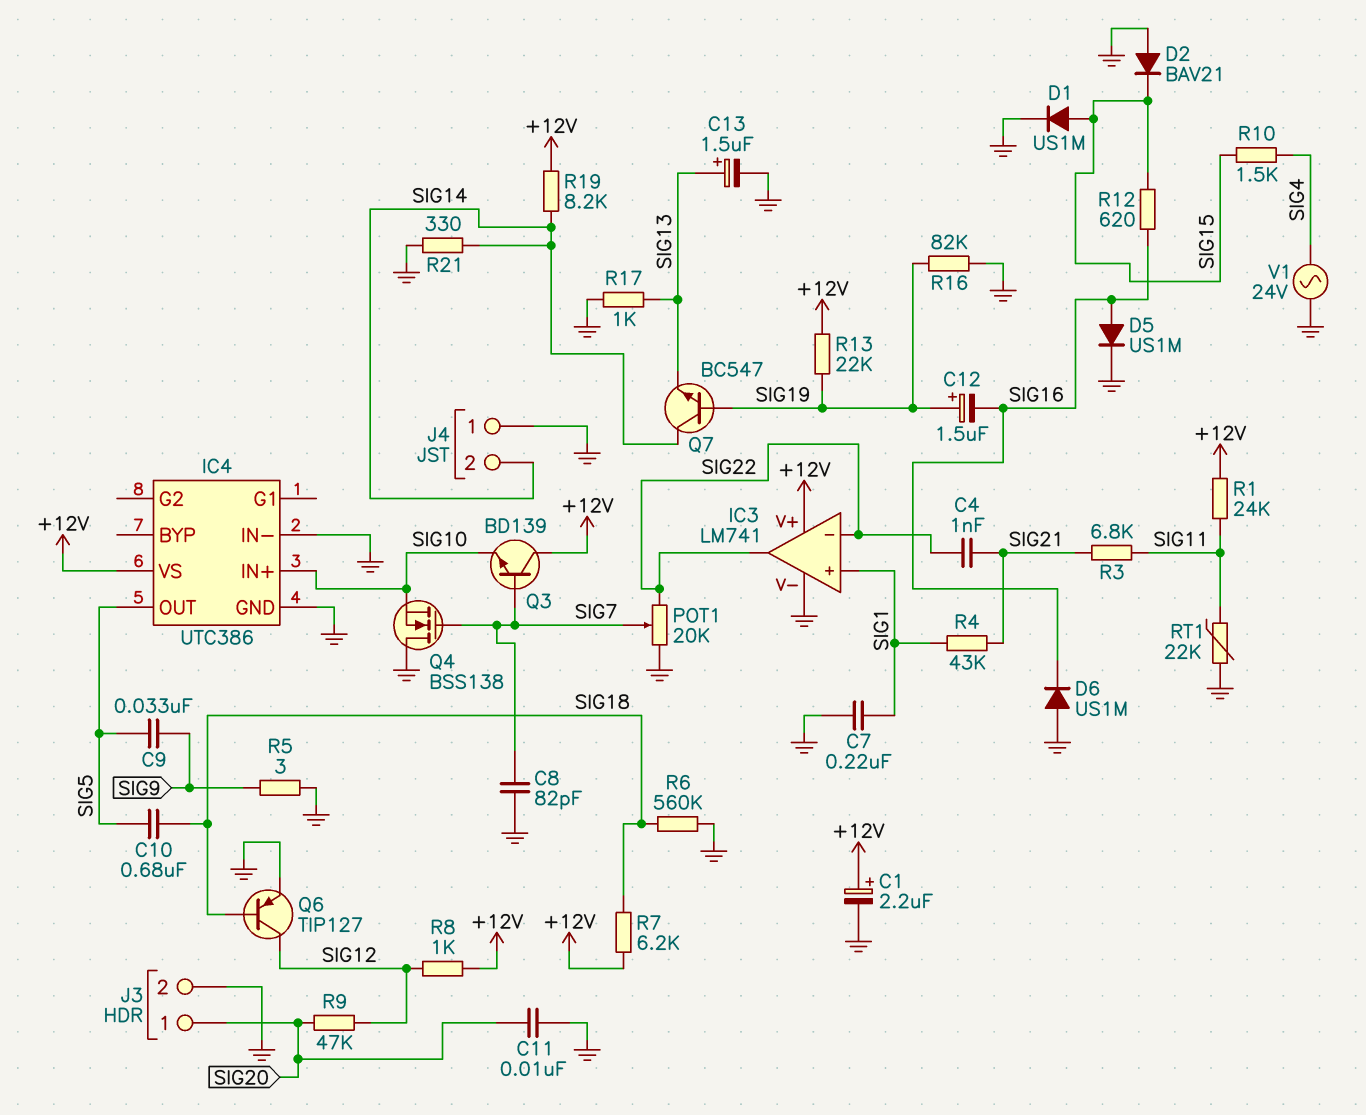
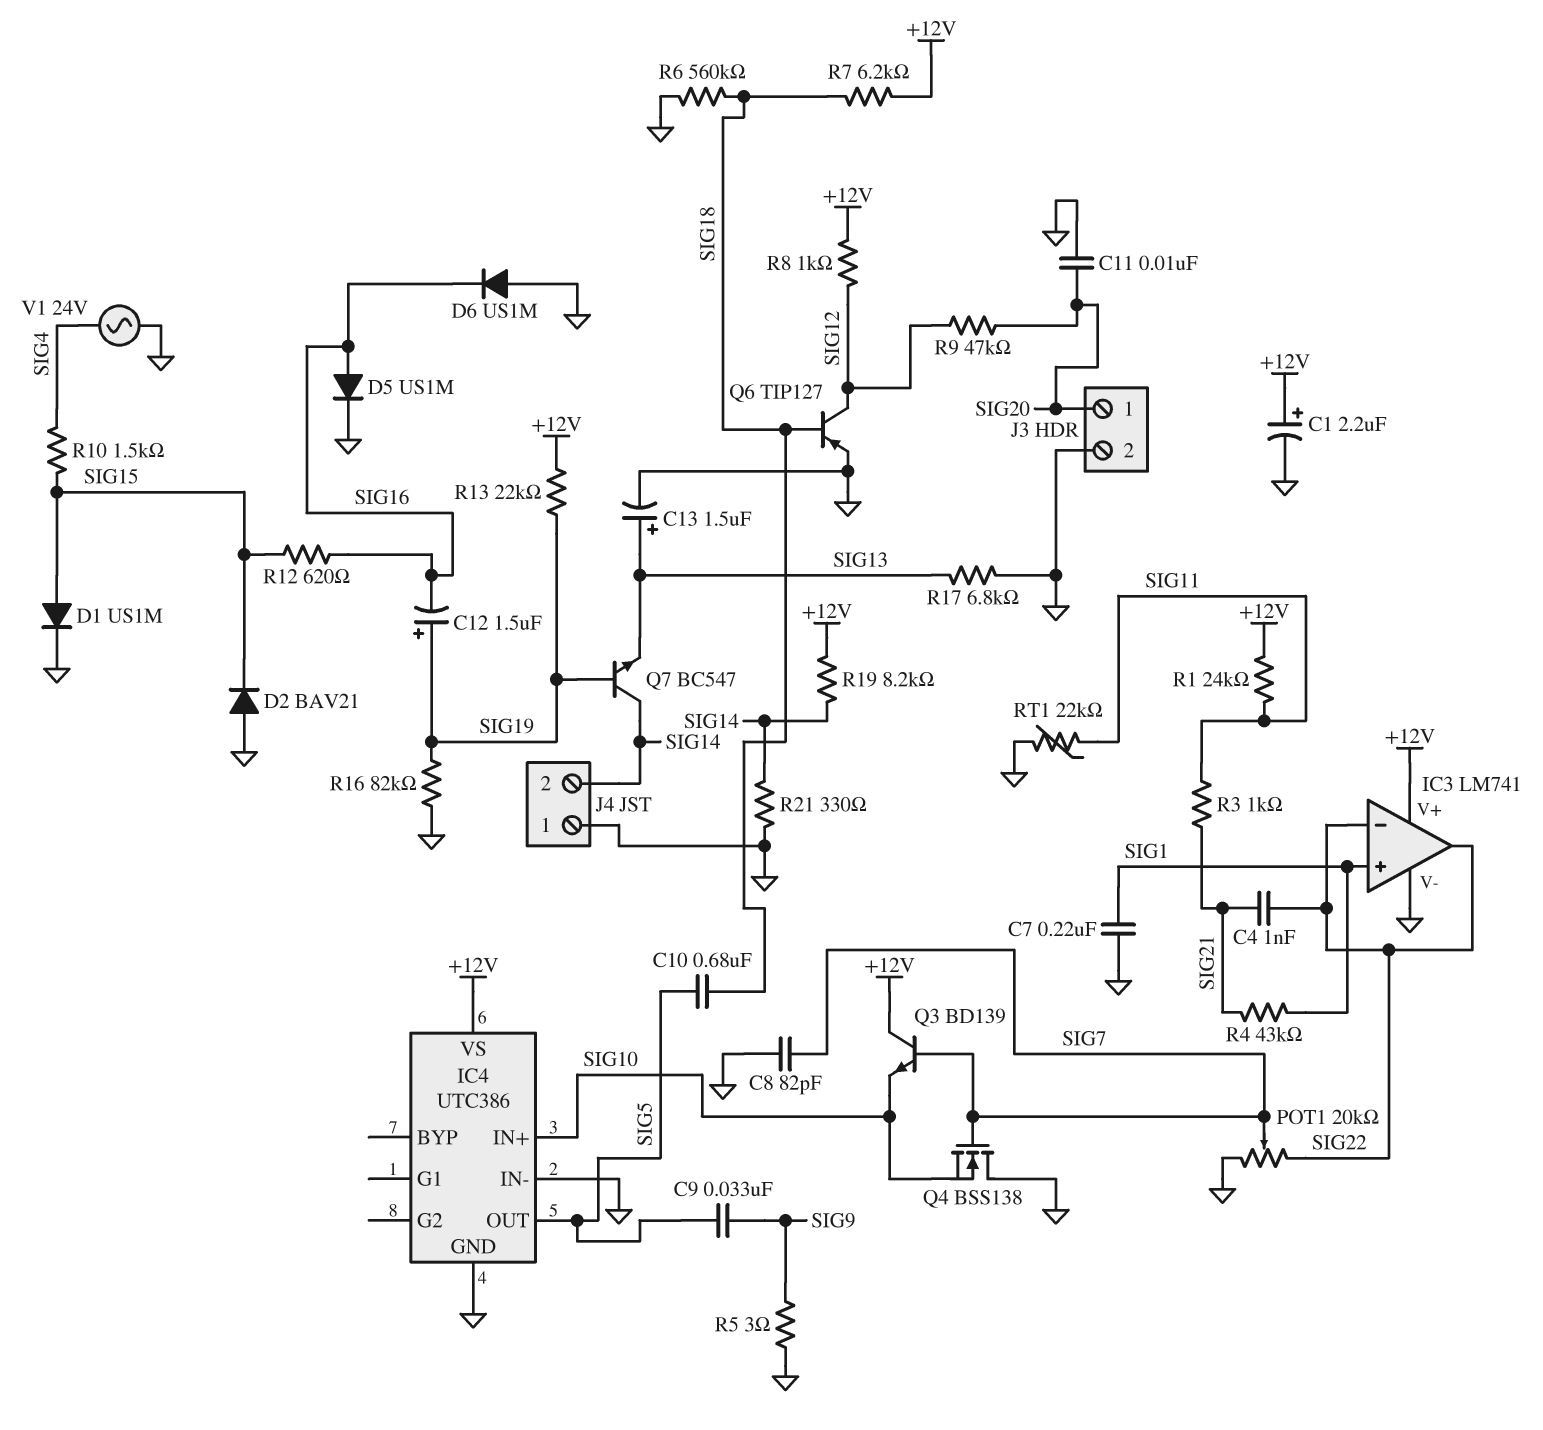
R3: 6.8k (SIG11, SIG21) -> 1k (SIG11, SIG21)
R17: 1k (GND, SIG13) -> 6.8k (GND, SIG13)

